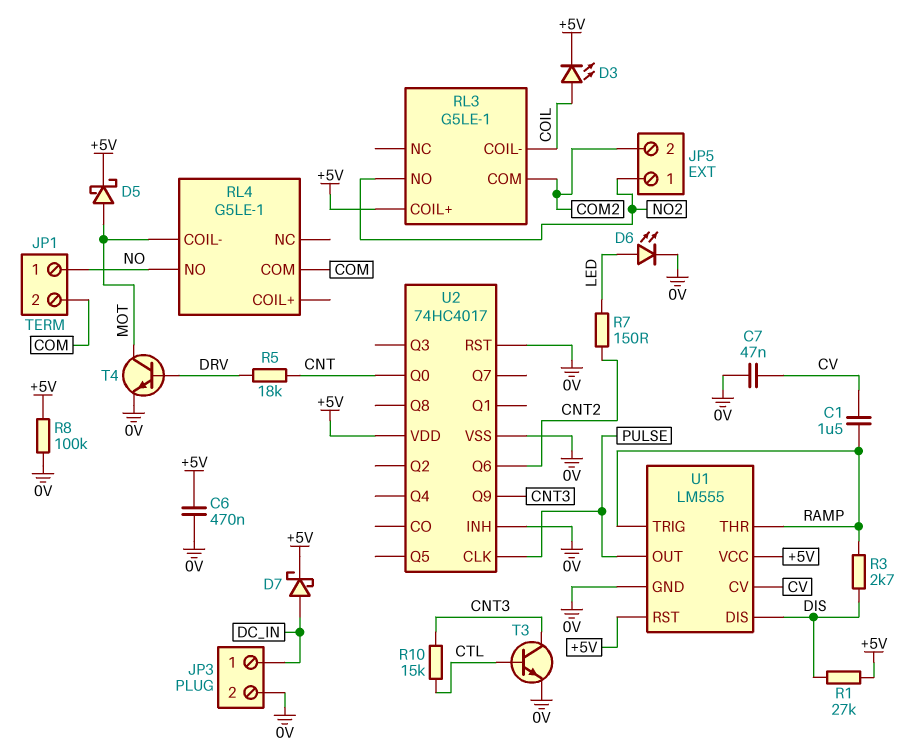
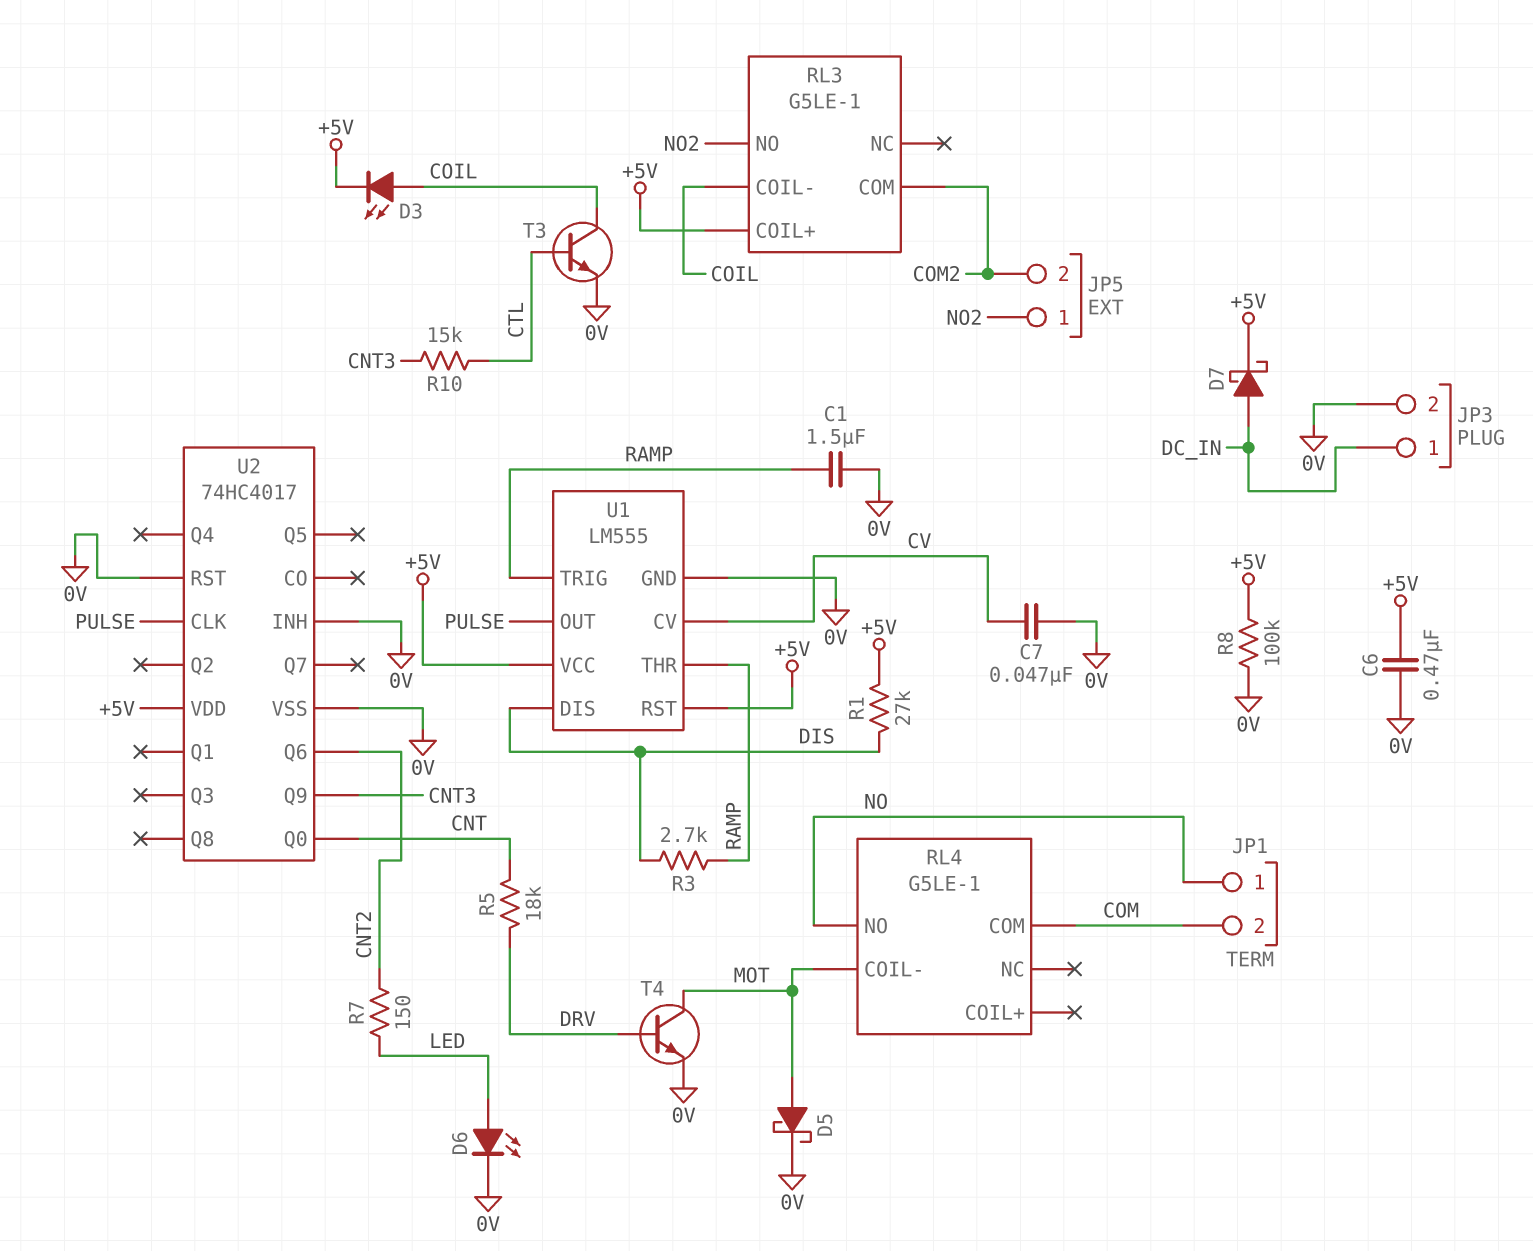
C1: 1.5uF (CV, RAMP) -> 1.5uF (0V, RAMP)
D5: schottky (A MOT, K +5V) -> schottky (A MOT, K 0V)
T3: NPN (B CTL, C CNT3, E 0V) -> NPN (B CTL, C COIL, E 0V)

